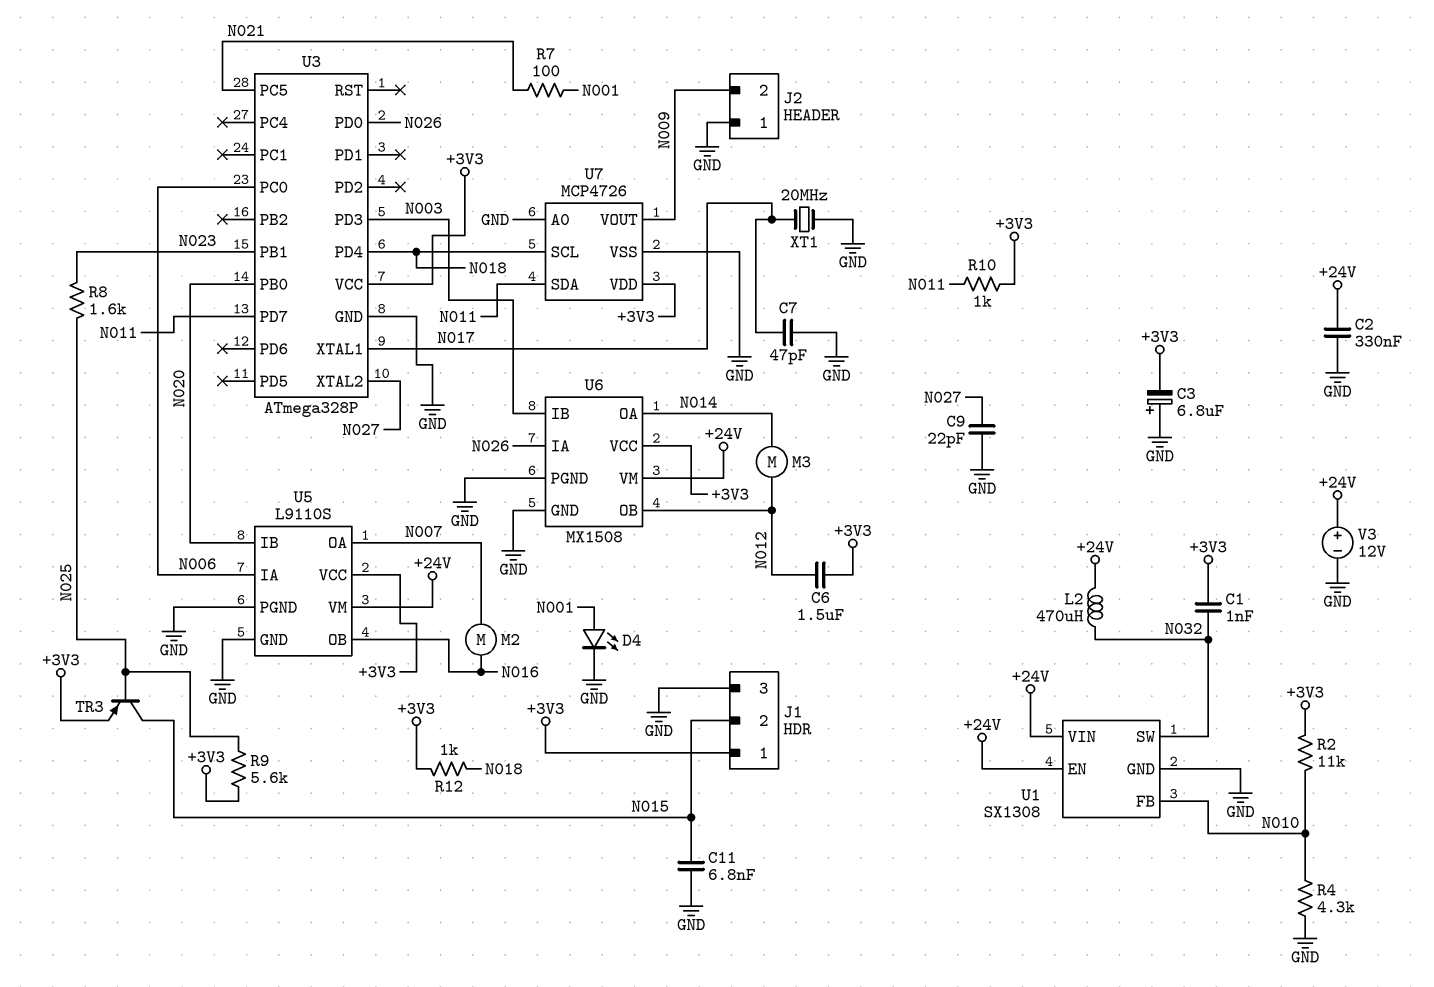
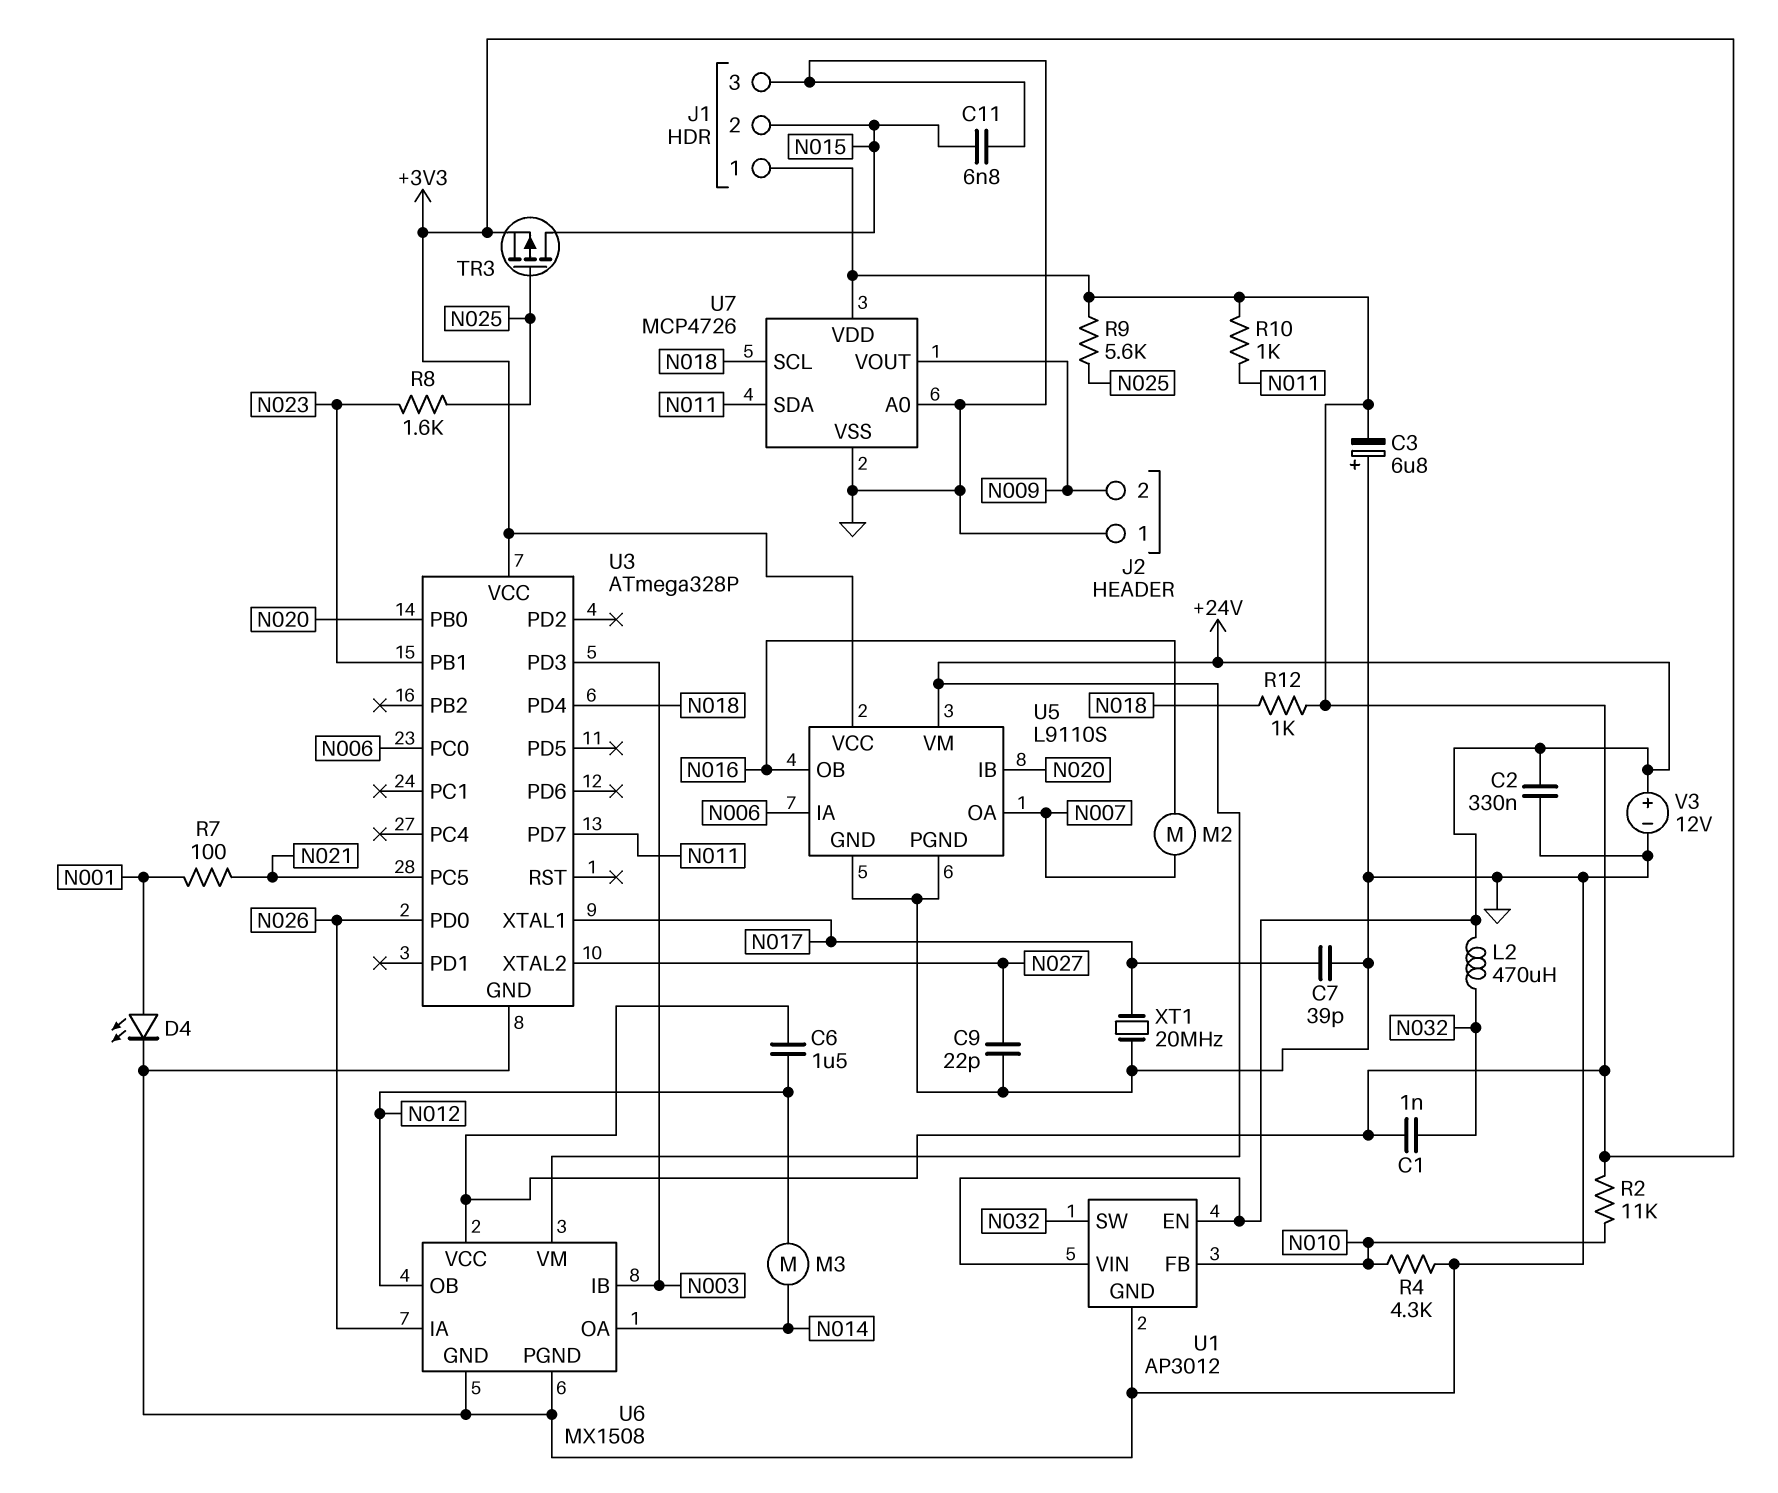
C7: 47pF (GND, N017) -> 39pF (GND, N017)
TR3: PNP (B N025, C N015, E +3V3) -> PMOS (G N025, D N015, S +3V3)
U1: SX1308 -> AP3012

